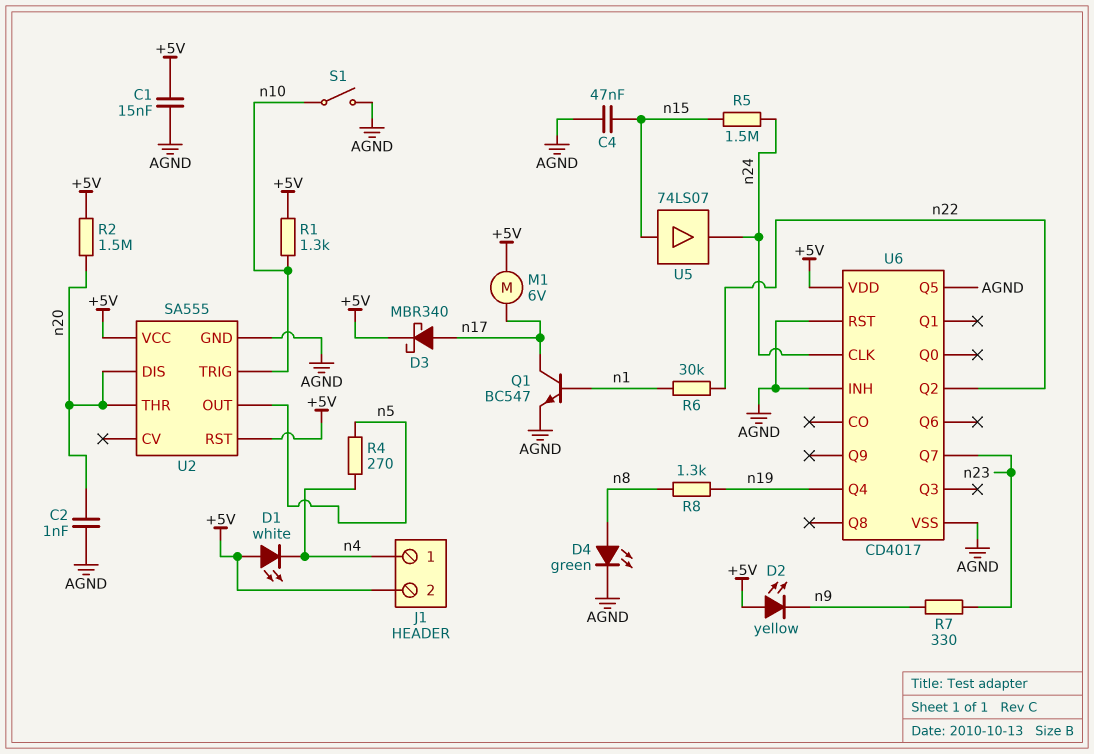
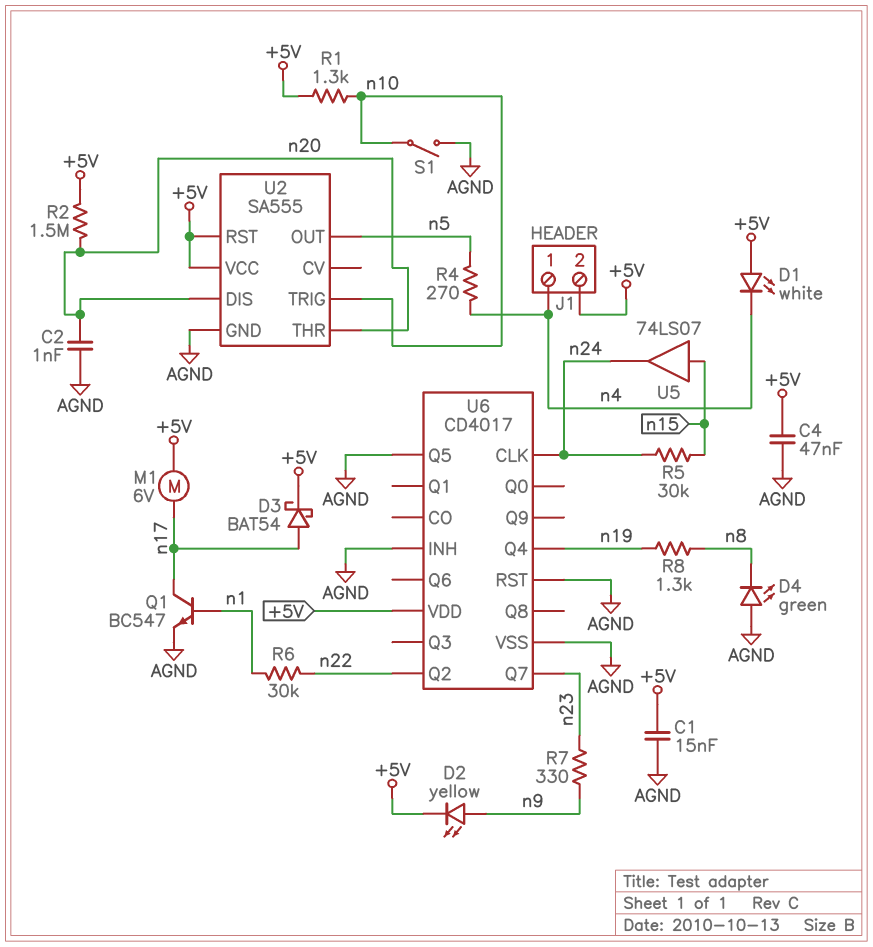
C4: 47nF (AGND, n15) -> 47nF (+5V, AGND)
D2: LED yellow (A +5V, K n9) -> LED yellow (A n9, K +5V)
D3: schottky MBR340 (A n17, K +5V) -> schottky BAT54 (A n17, K +5V)
D4: LED green (A n8, K AGND) -> LED green (A AGND, K n8)
R5: 1.5M (n15, n24) -> 30k (n15, n24)

